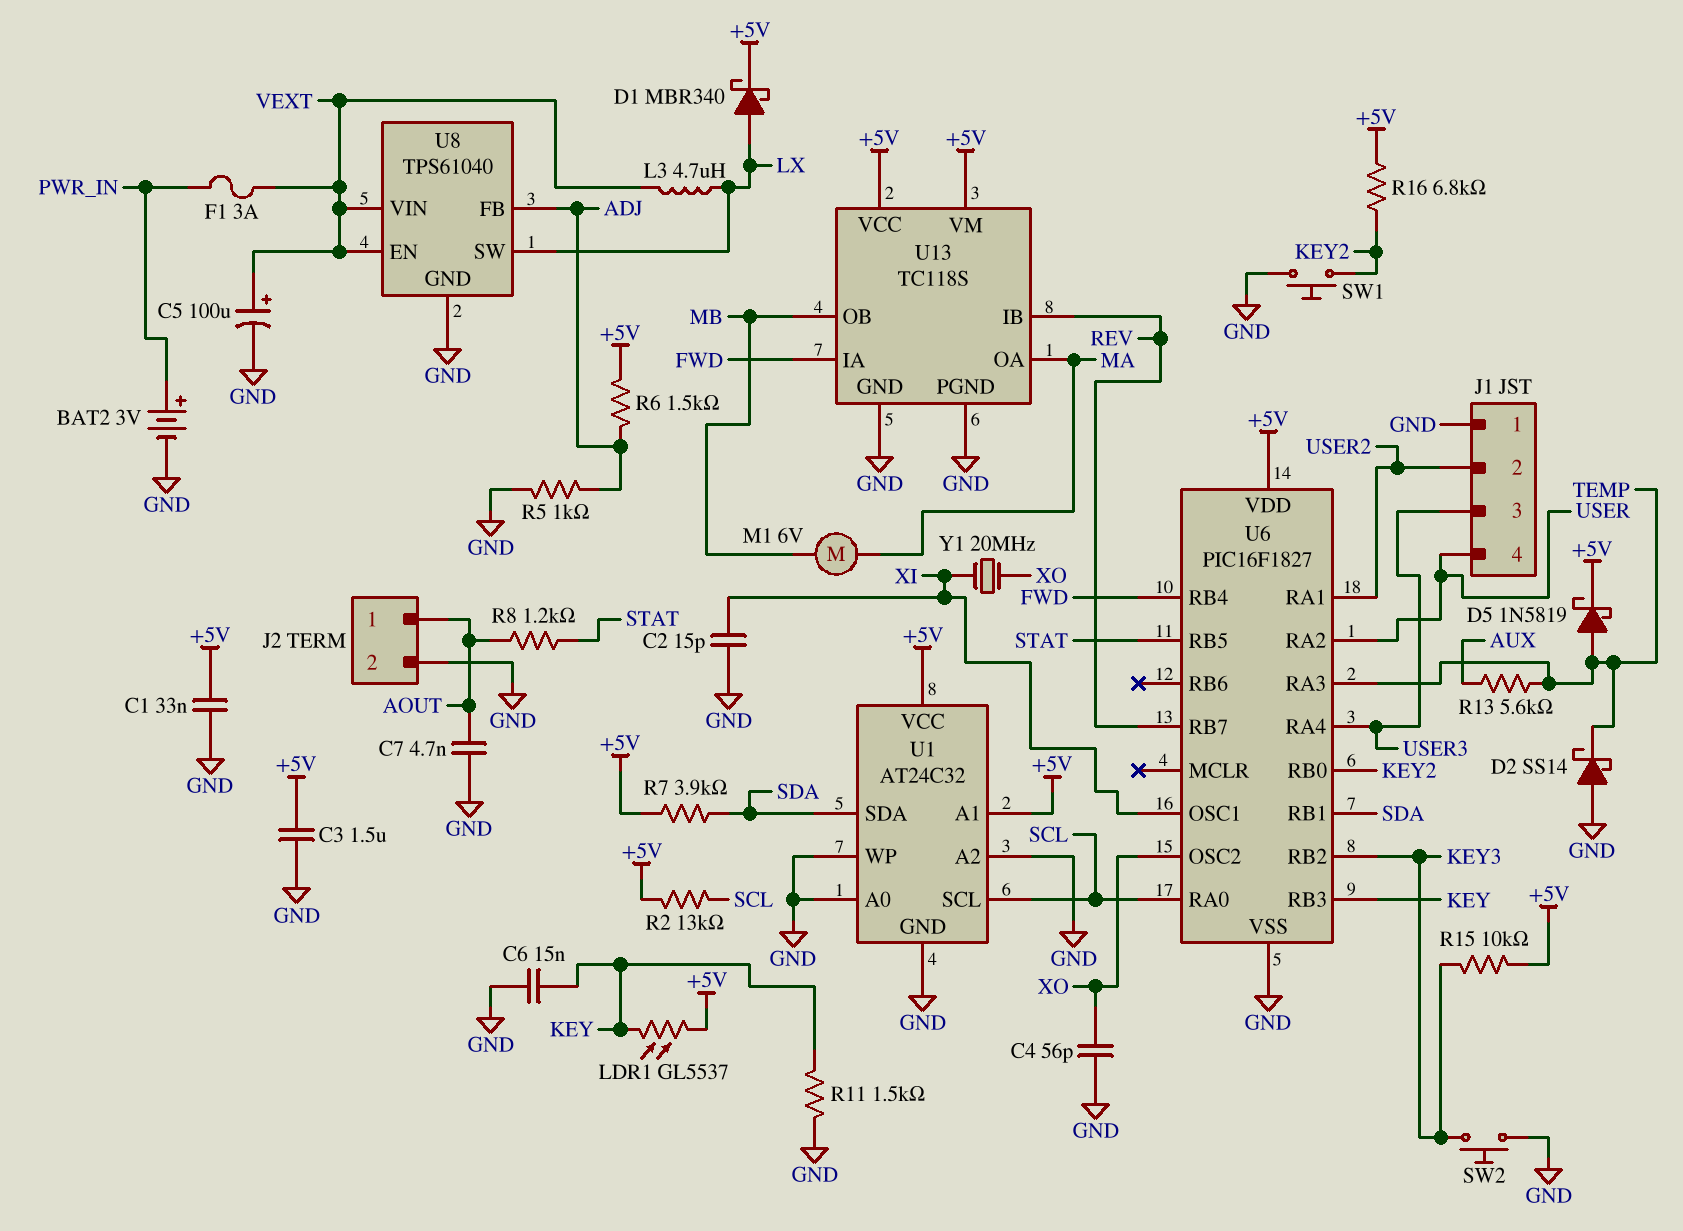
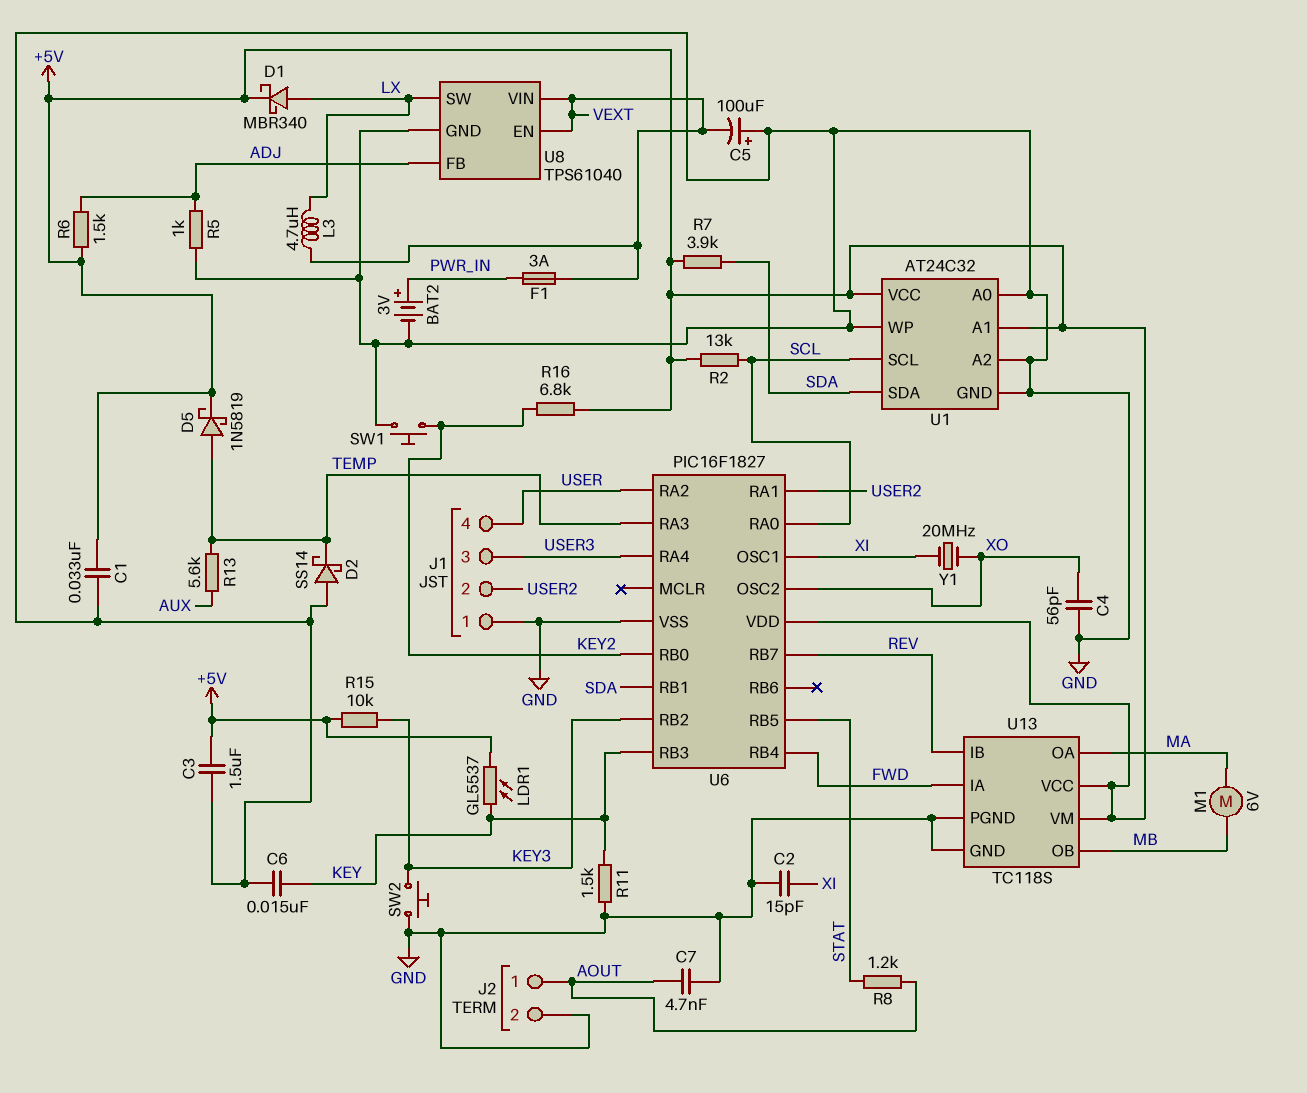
C5: 100uF (plus VEXT, minus GND) -> 100uF (plus GND, minus VEXT)

